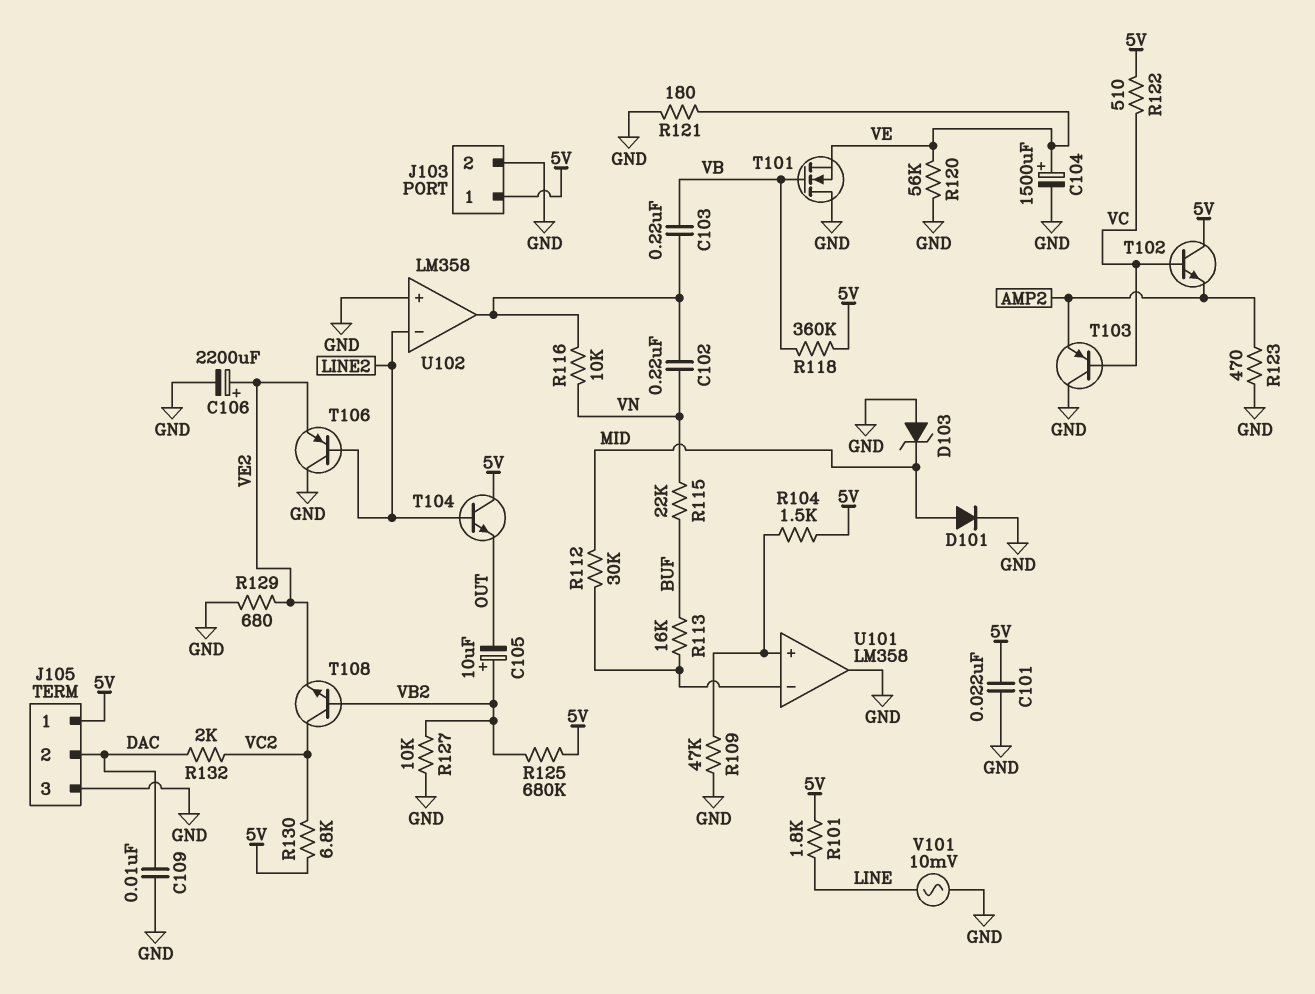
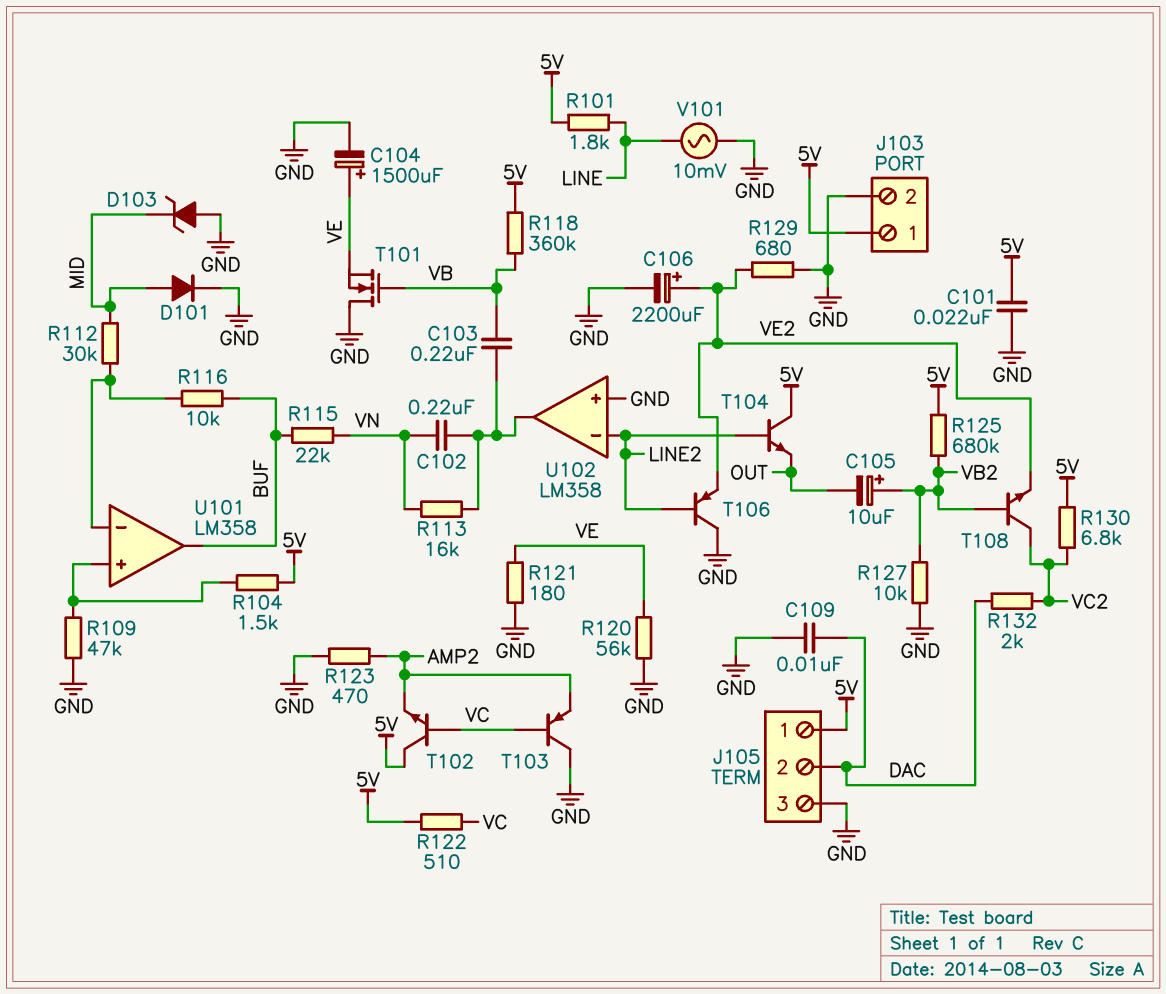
R113: 16k (BUF, U101/in-) -> 16k (U102/out, VN)
R116: 10k (U102/out, VN) -> 10k (BUF, U101/in-)
U101 pin out: GND -> BUF

